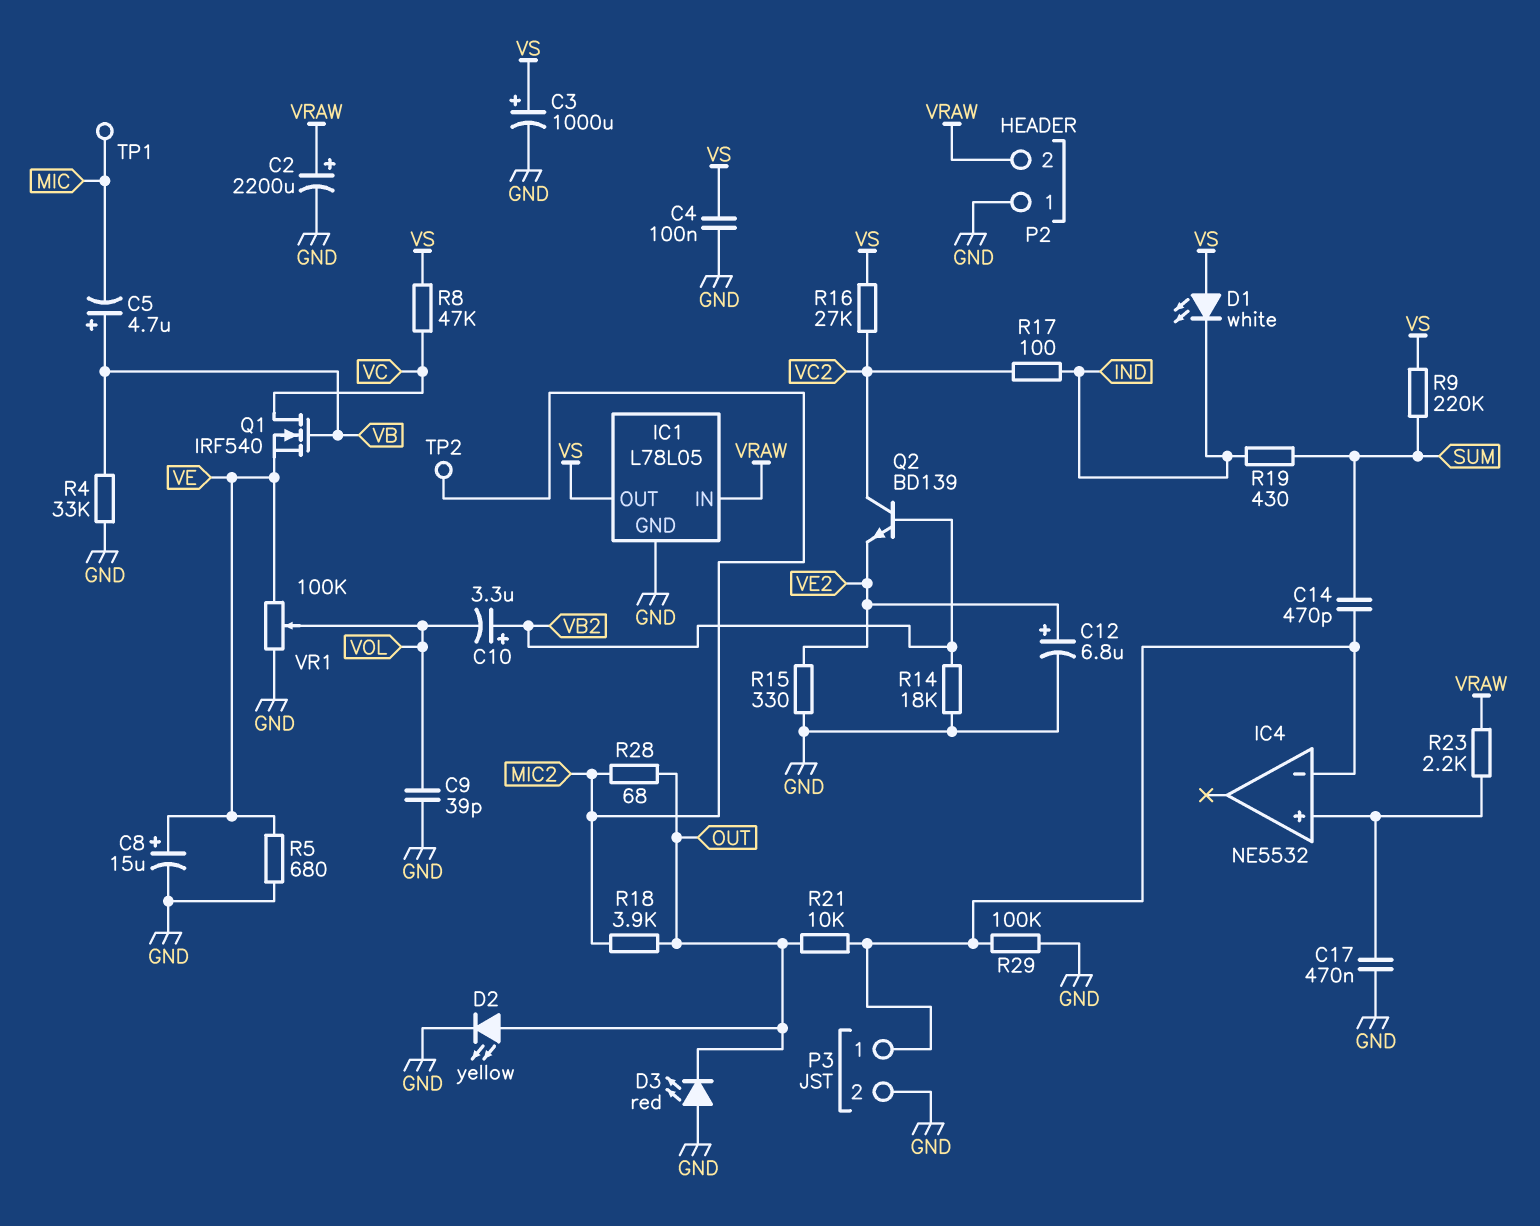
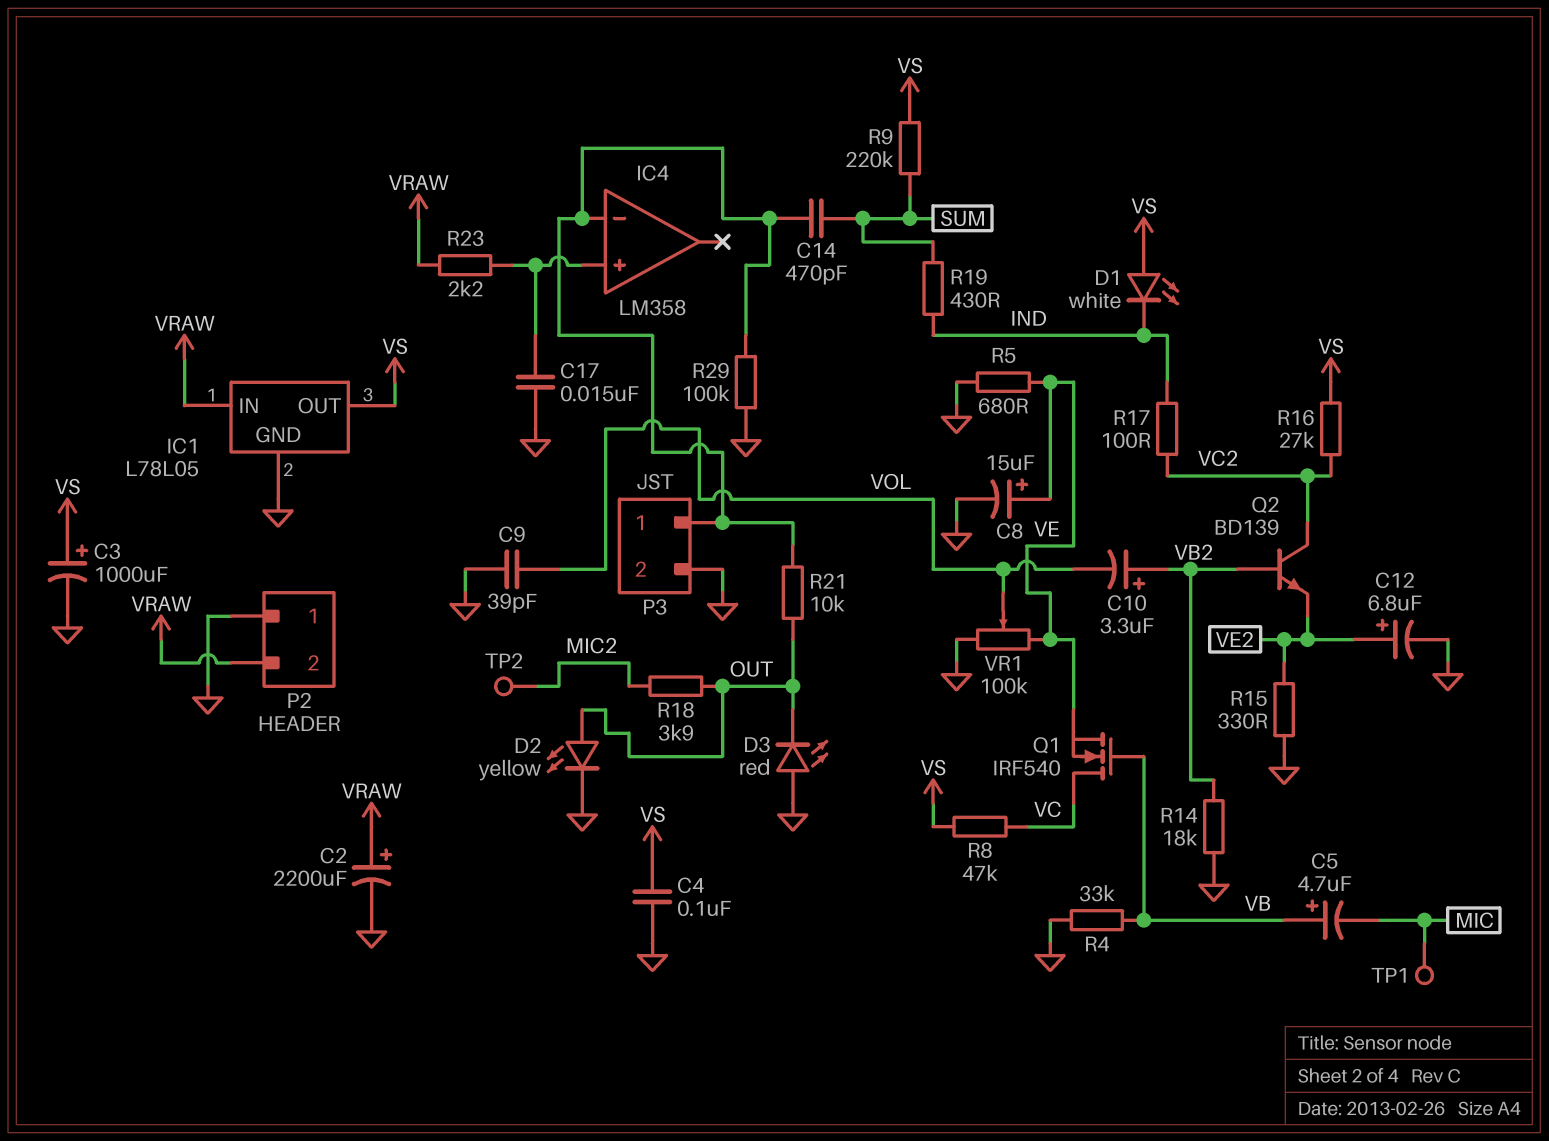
C17: 470nF (GND, IC4/in+) -> 15nF (GND, IC4/in+)
IC4: NE5532 -> LM358
R28: 68 (MIC2, OUT) -> none

